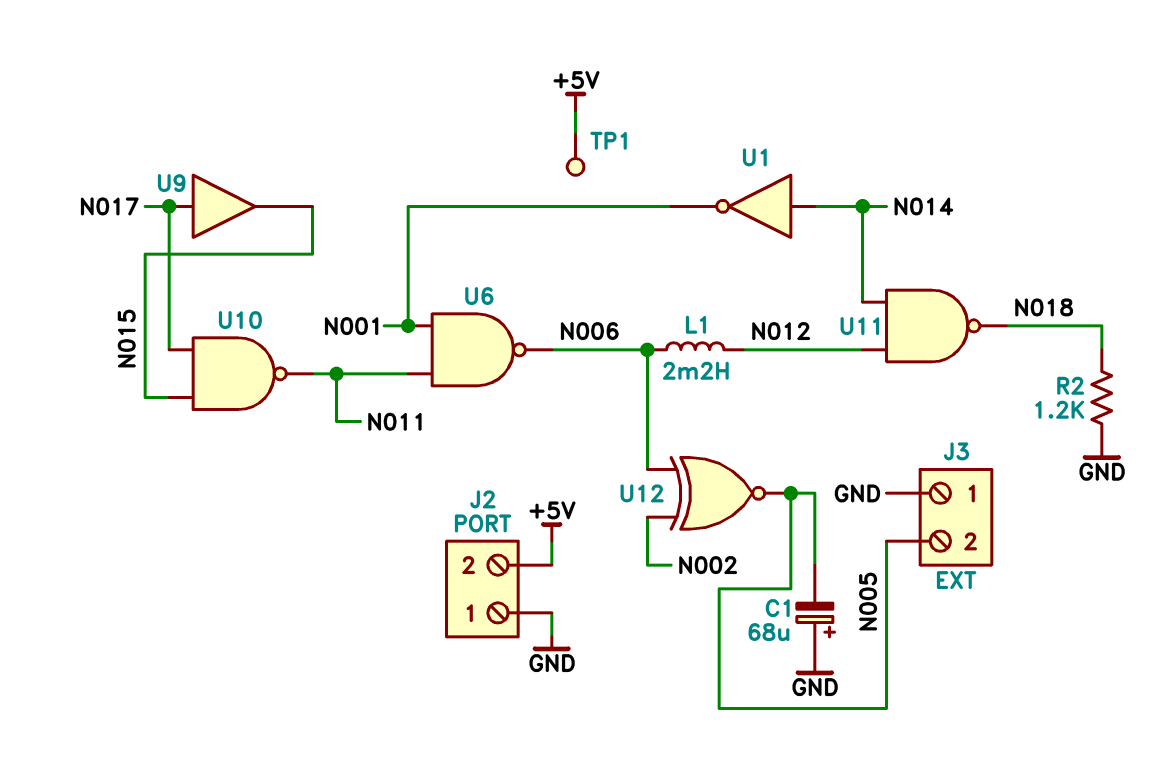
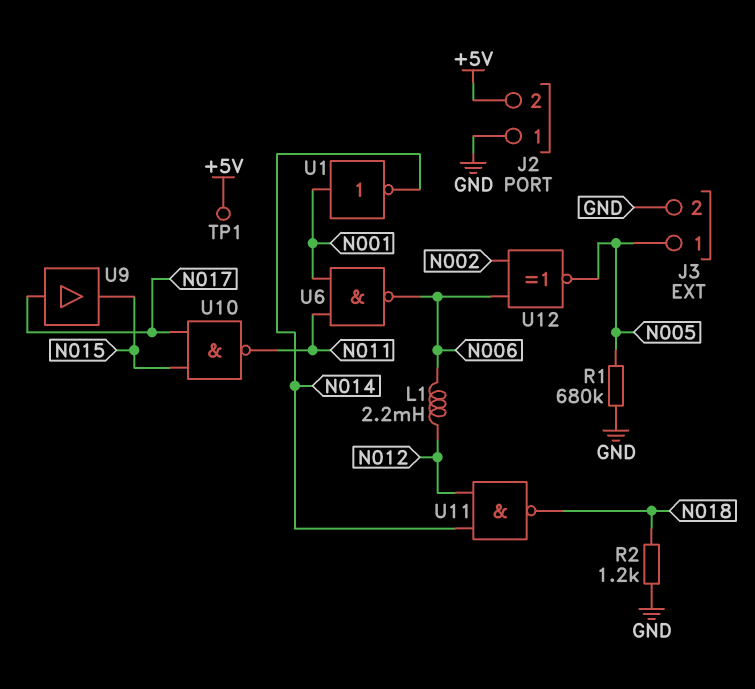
C1: 68uF (plus GND, minus N005) -> none
J3 pin 1: GND -> N005
J3 pin 2: N005 -> GND
R1: none -> 680k (GND, N005)
U1: NOT (in N014, out N001) -> NOT (in N001, out N014)

